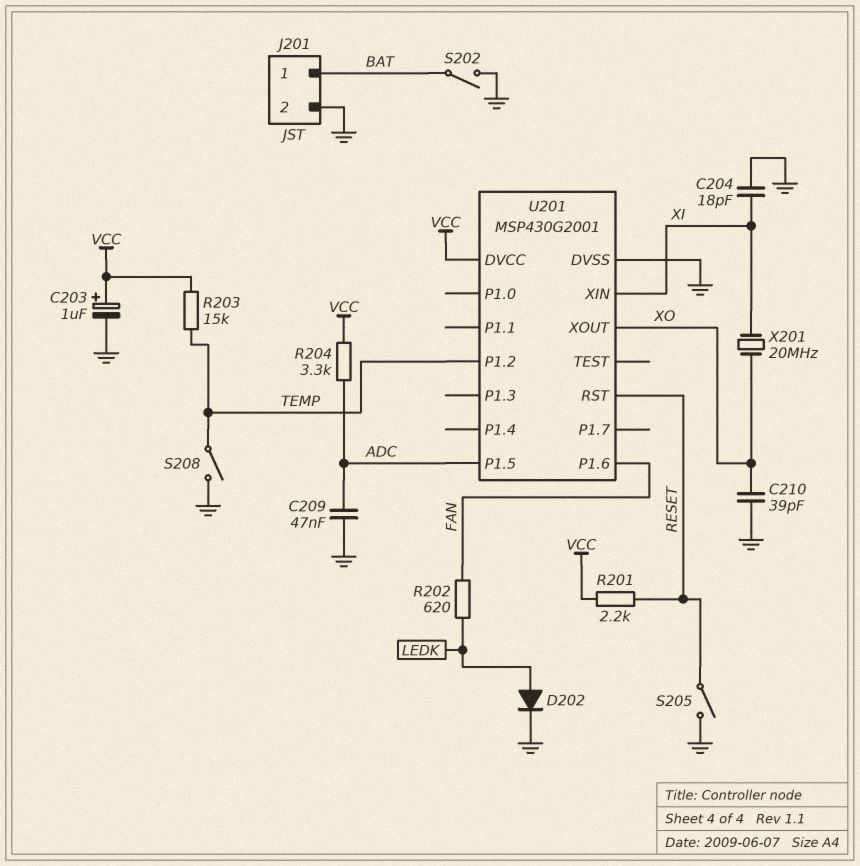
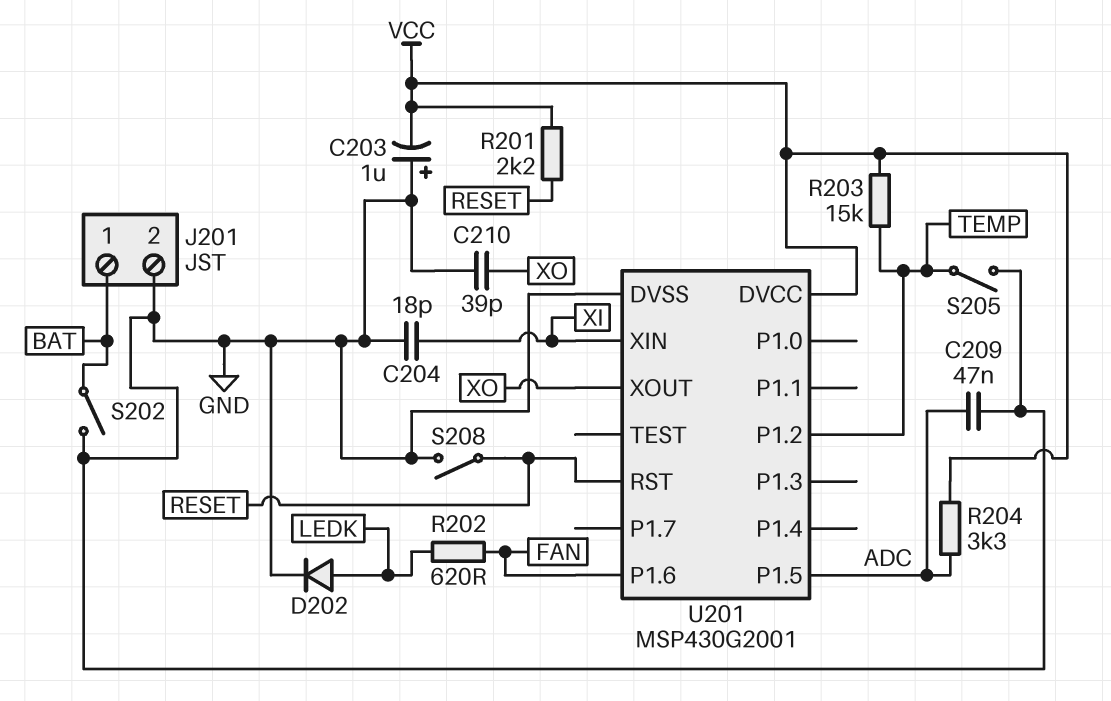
C203: 1uF (plus VCC, minus GND) -> 1uF (plus GND, minus VCC)
S205: switch (GND, RESET) -> switch (GND, TEMP)
S208: switch (GND, TEMP) -> switch (GND, RESET)
X201: 20MHz (XI, XO) -> none

